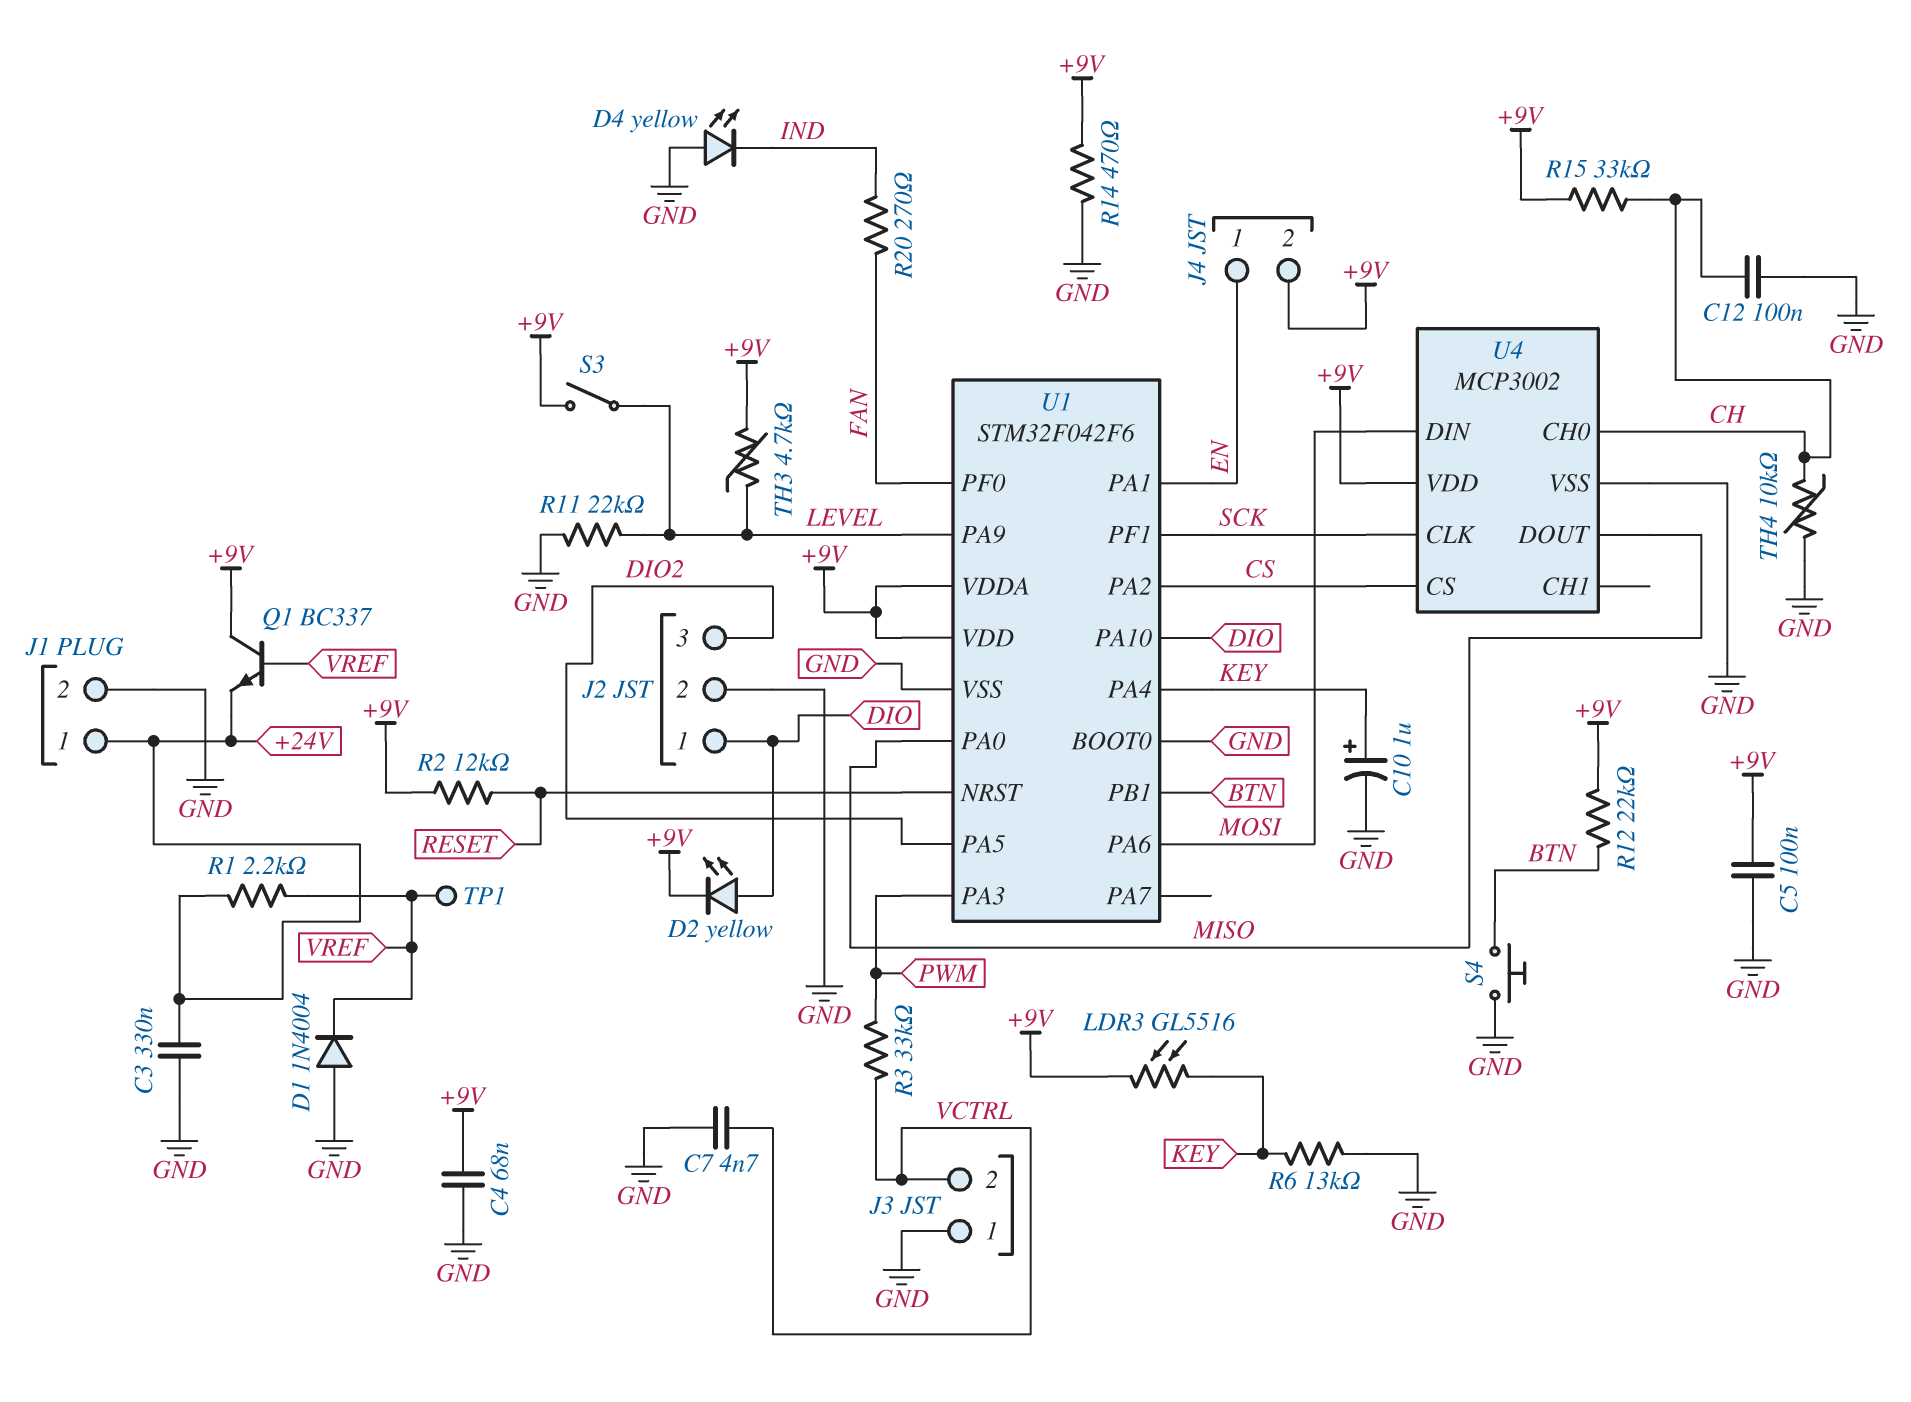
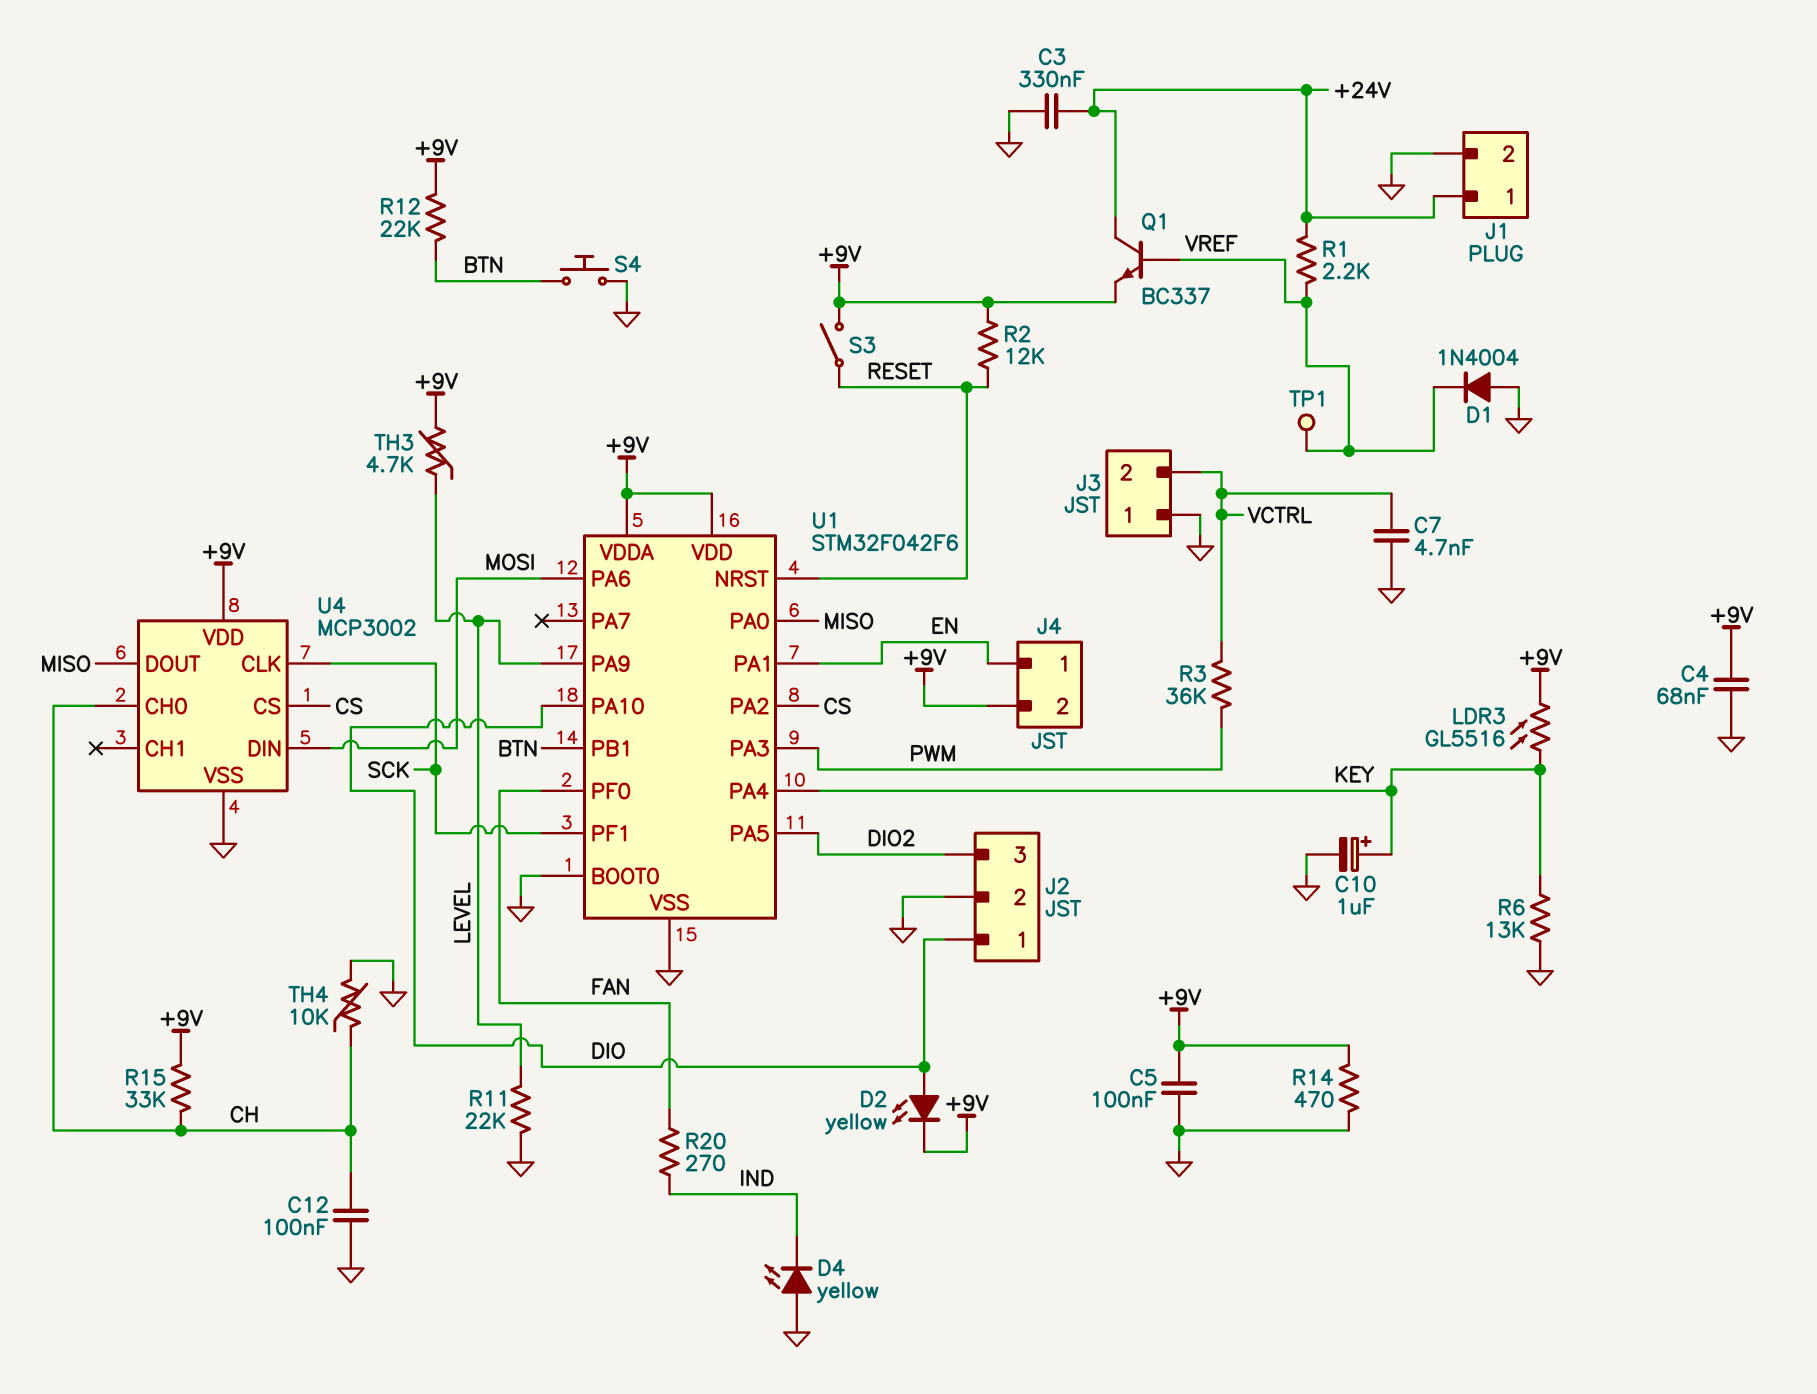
Q1: NPN BC337 (B VREF, C +9V, E +24V) -> NPN BC337 (B VREF, C +24V, E +9V)
R3: 33k (PWM, VCTRL) -> 36k (PWM, VCTRL)
S3: switch (+9V, LEVEL) -> switch (+9V, RESET)

